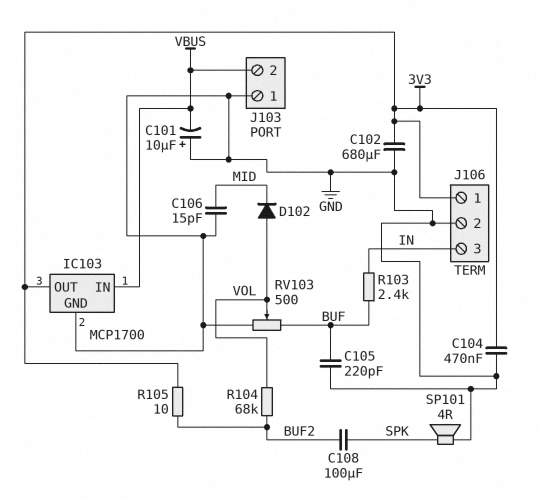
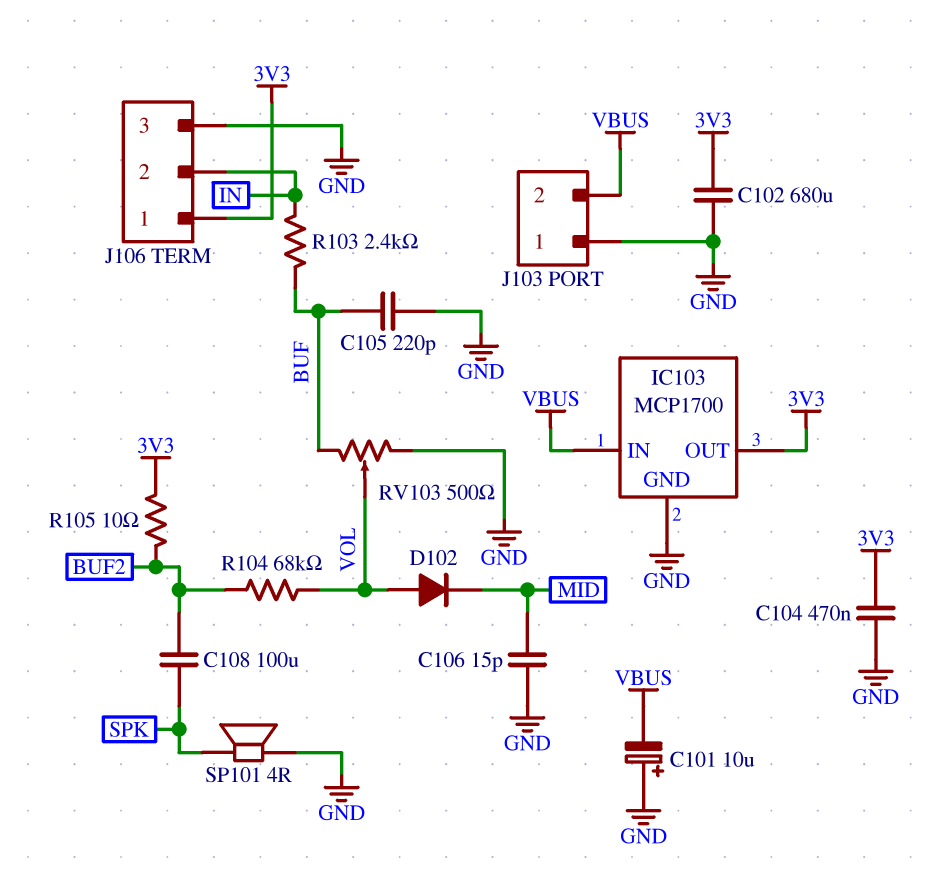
J106 pin 2: GND -> IN
J106 pin 3: IN -> GND

